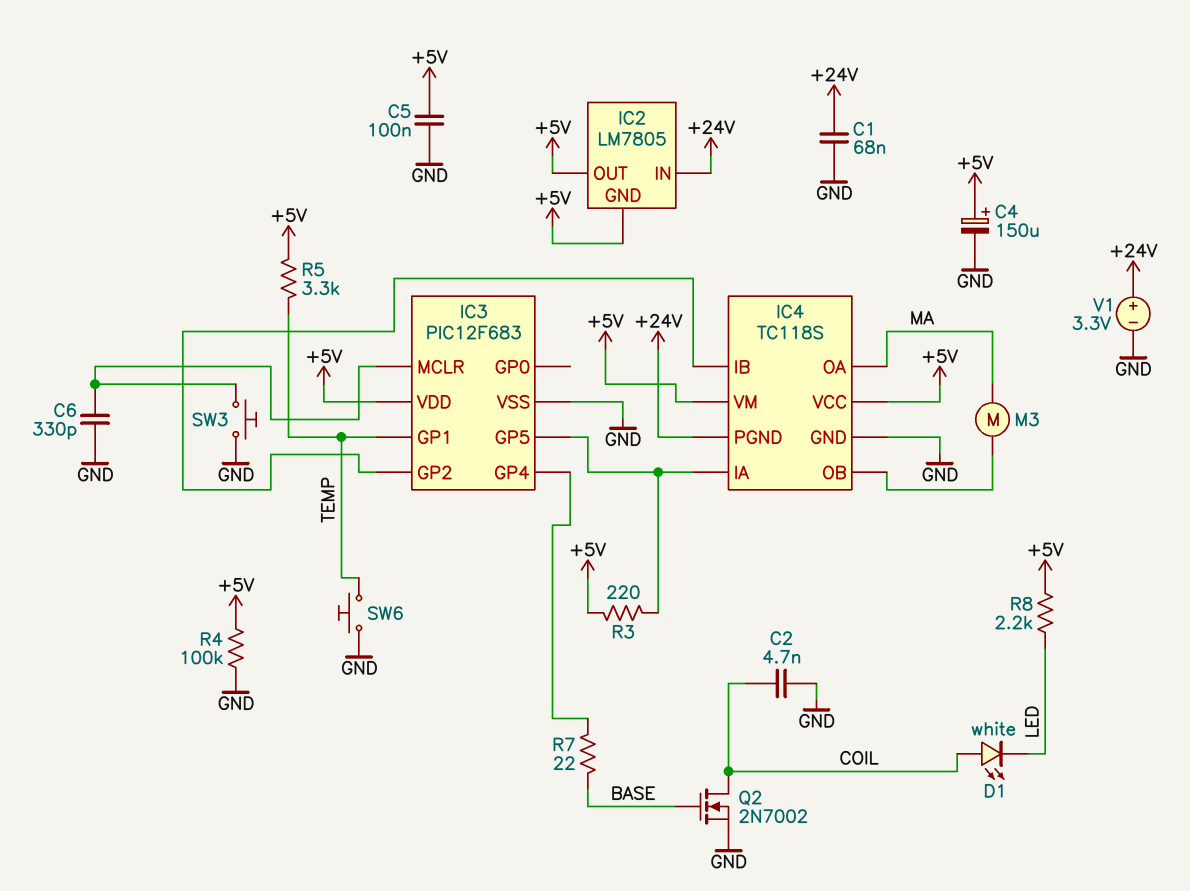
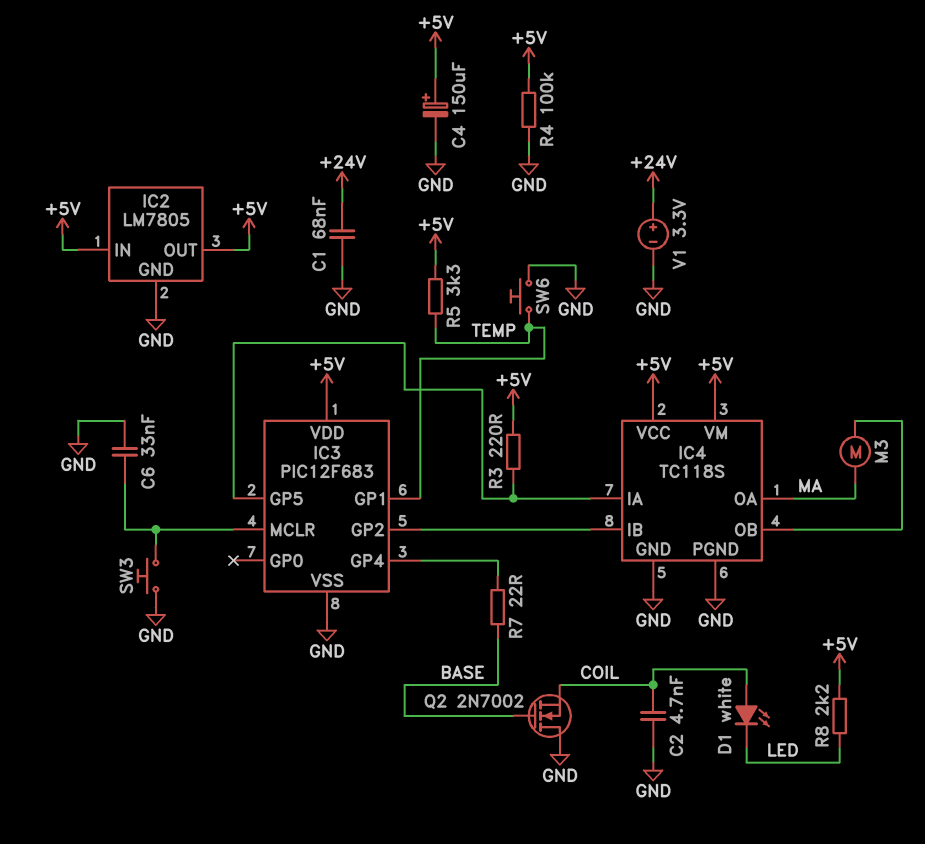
C5: 100nF (+5V, GND) -> none
C6: 330pF (GND, IC3/MCLR) -> 33nF (GND, IC3/MCLR)
IC2 pin GND: +5V -> GND
IC2 pin IN: +24V -> +5V
IC4 pin PGND: +24V -> GND
Q2: NMOS 2N7002 (G BASE, D COIL, S GND) -> NMOS 2N7002 (G BASE, D GND, S COIL)

